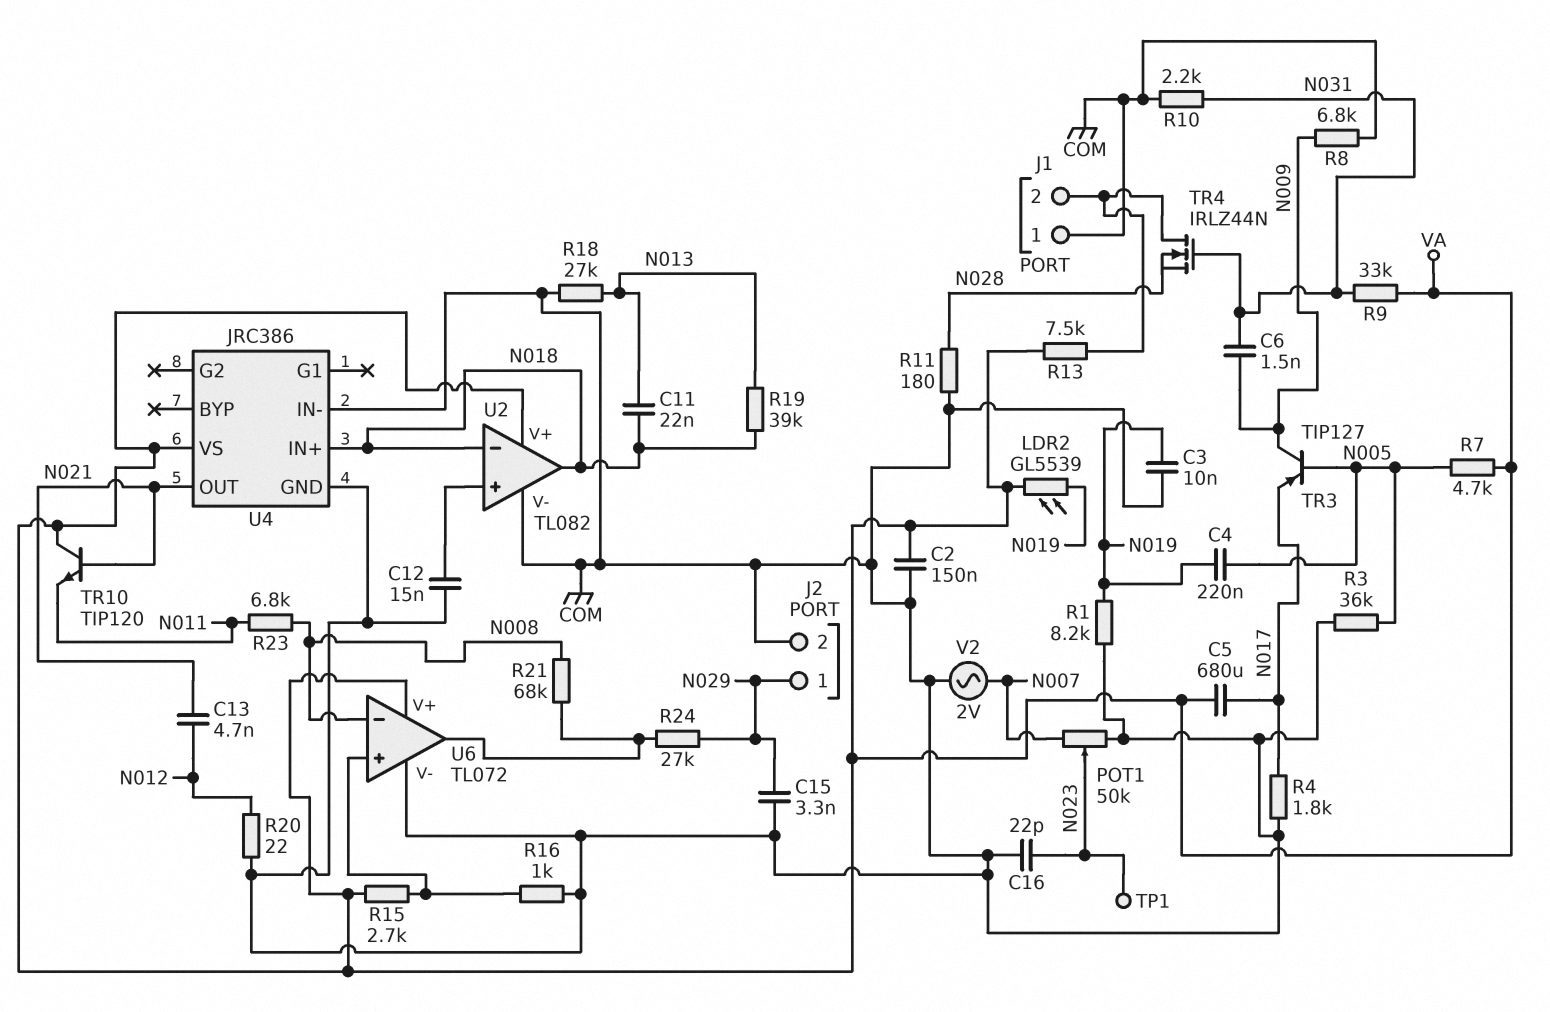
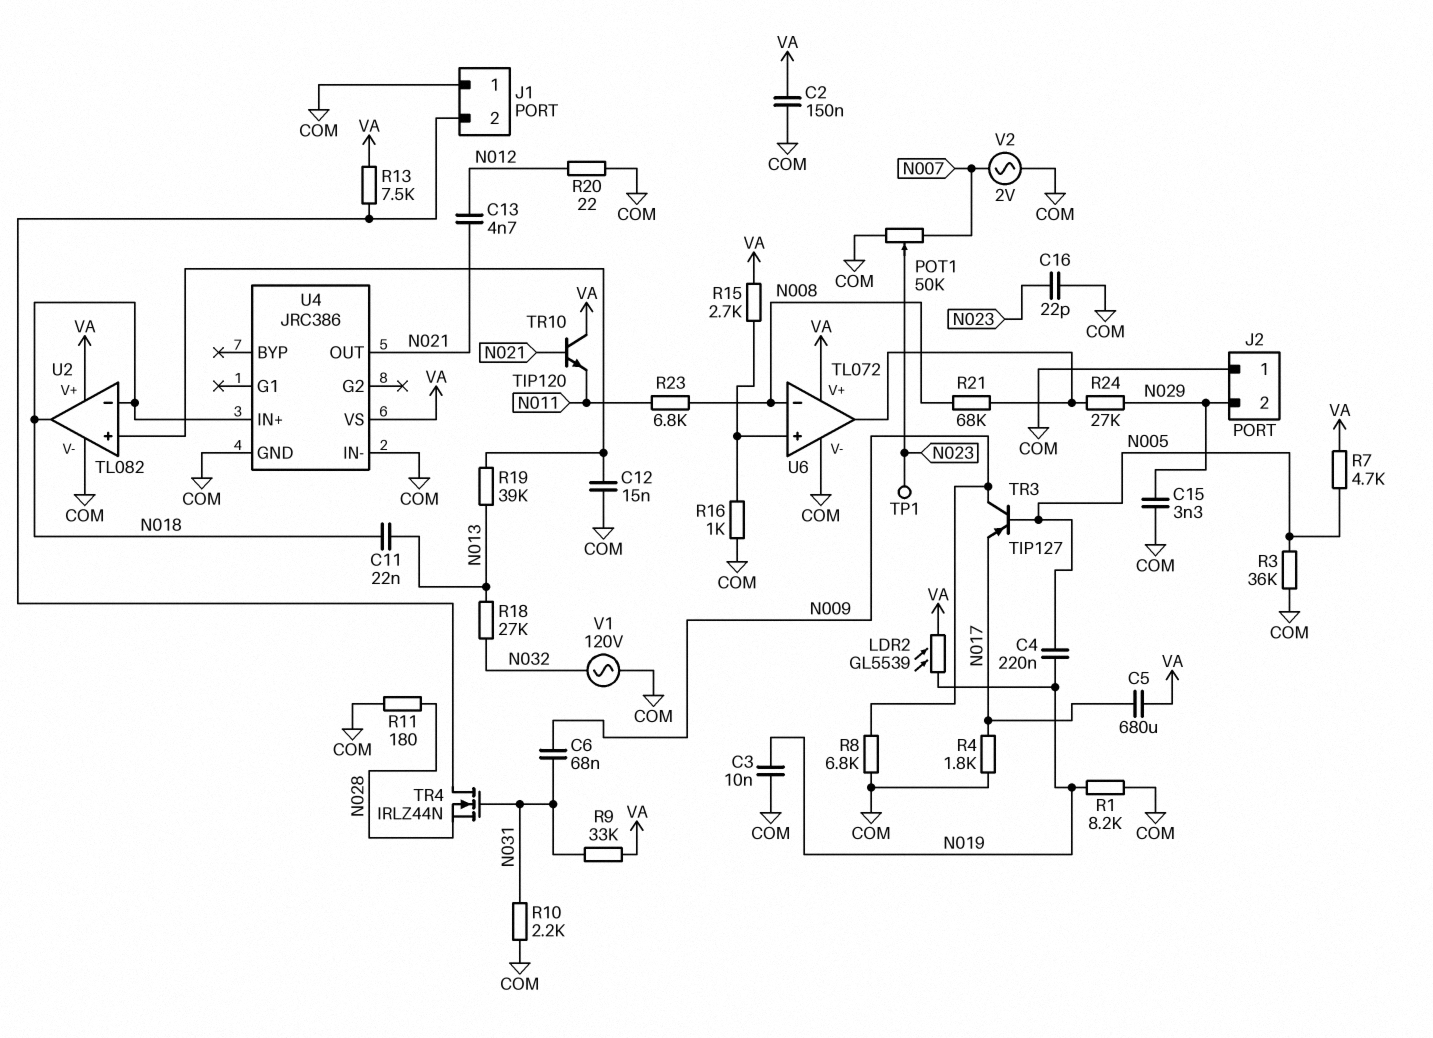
C6: 1.5nF (N009, N031) -> 68nF (N009, N031)
J2 pin 1: N029 -> COM
J2 pin 2: COM -> N029
R18: 27k (COM, N013) -> 27k (N013, N032)
R19: 39k (N013, N018) -> 39k (N013, U2/in+)
V1: none -> AC 120V (COM, N032)

